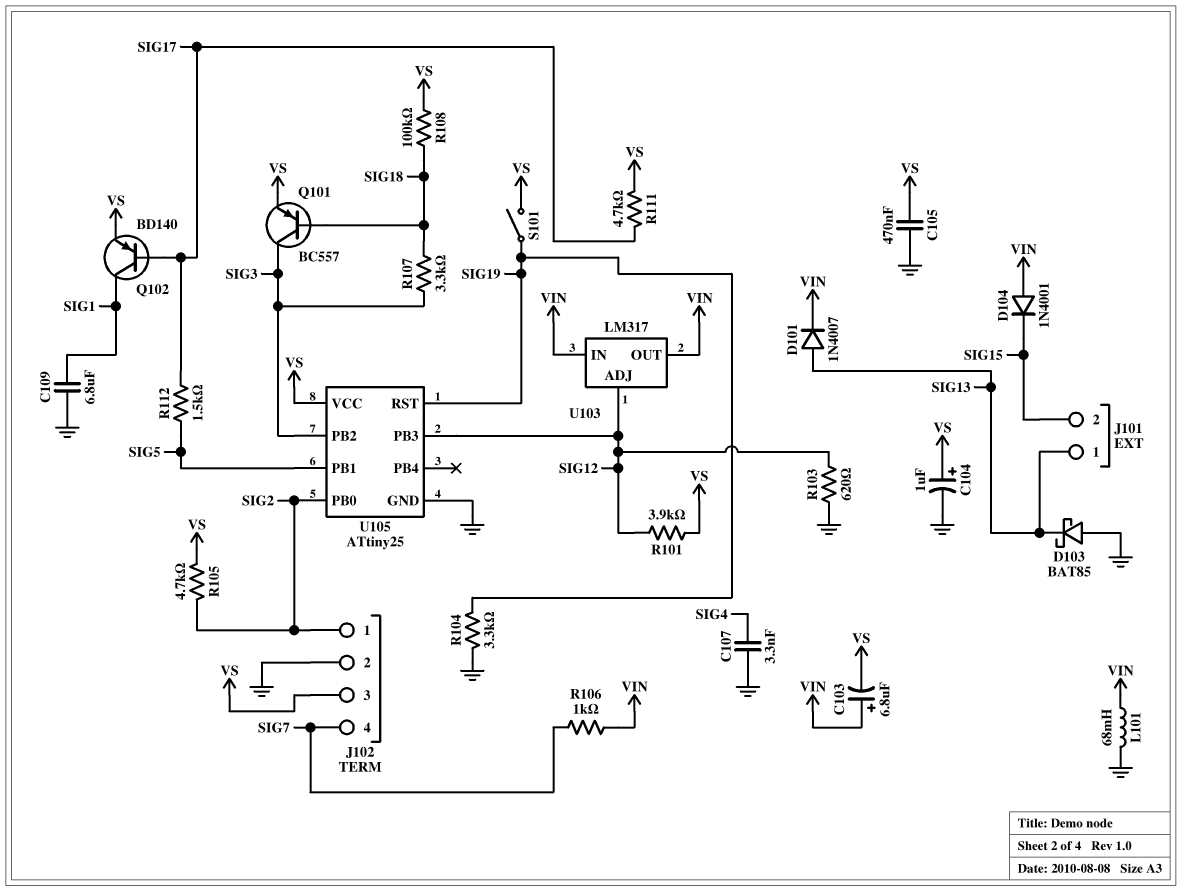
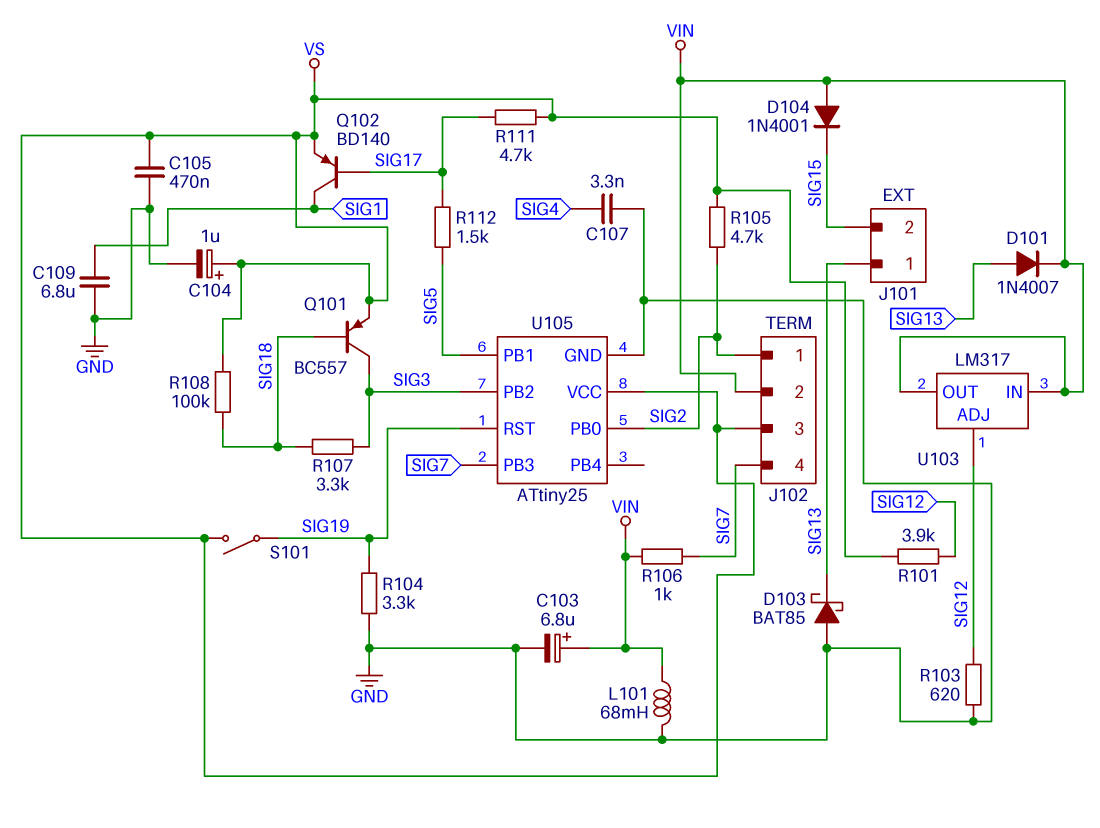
C103: 6.8uF (plus VIN, minus VS) -> 6.8uF (plus VIN, minus GND)
J102 pin 2: GND -> VIN
U105 pin PB3: SIG12 -> SIG7

